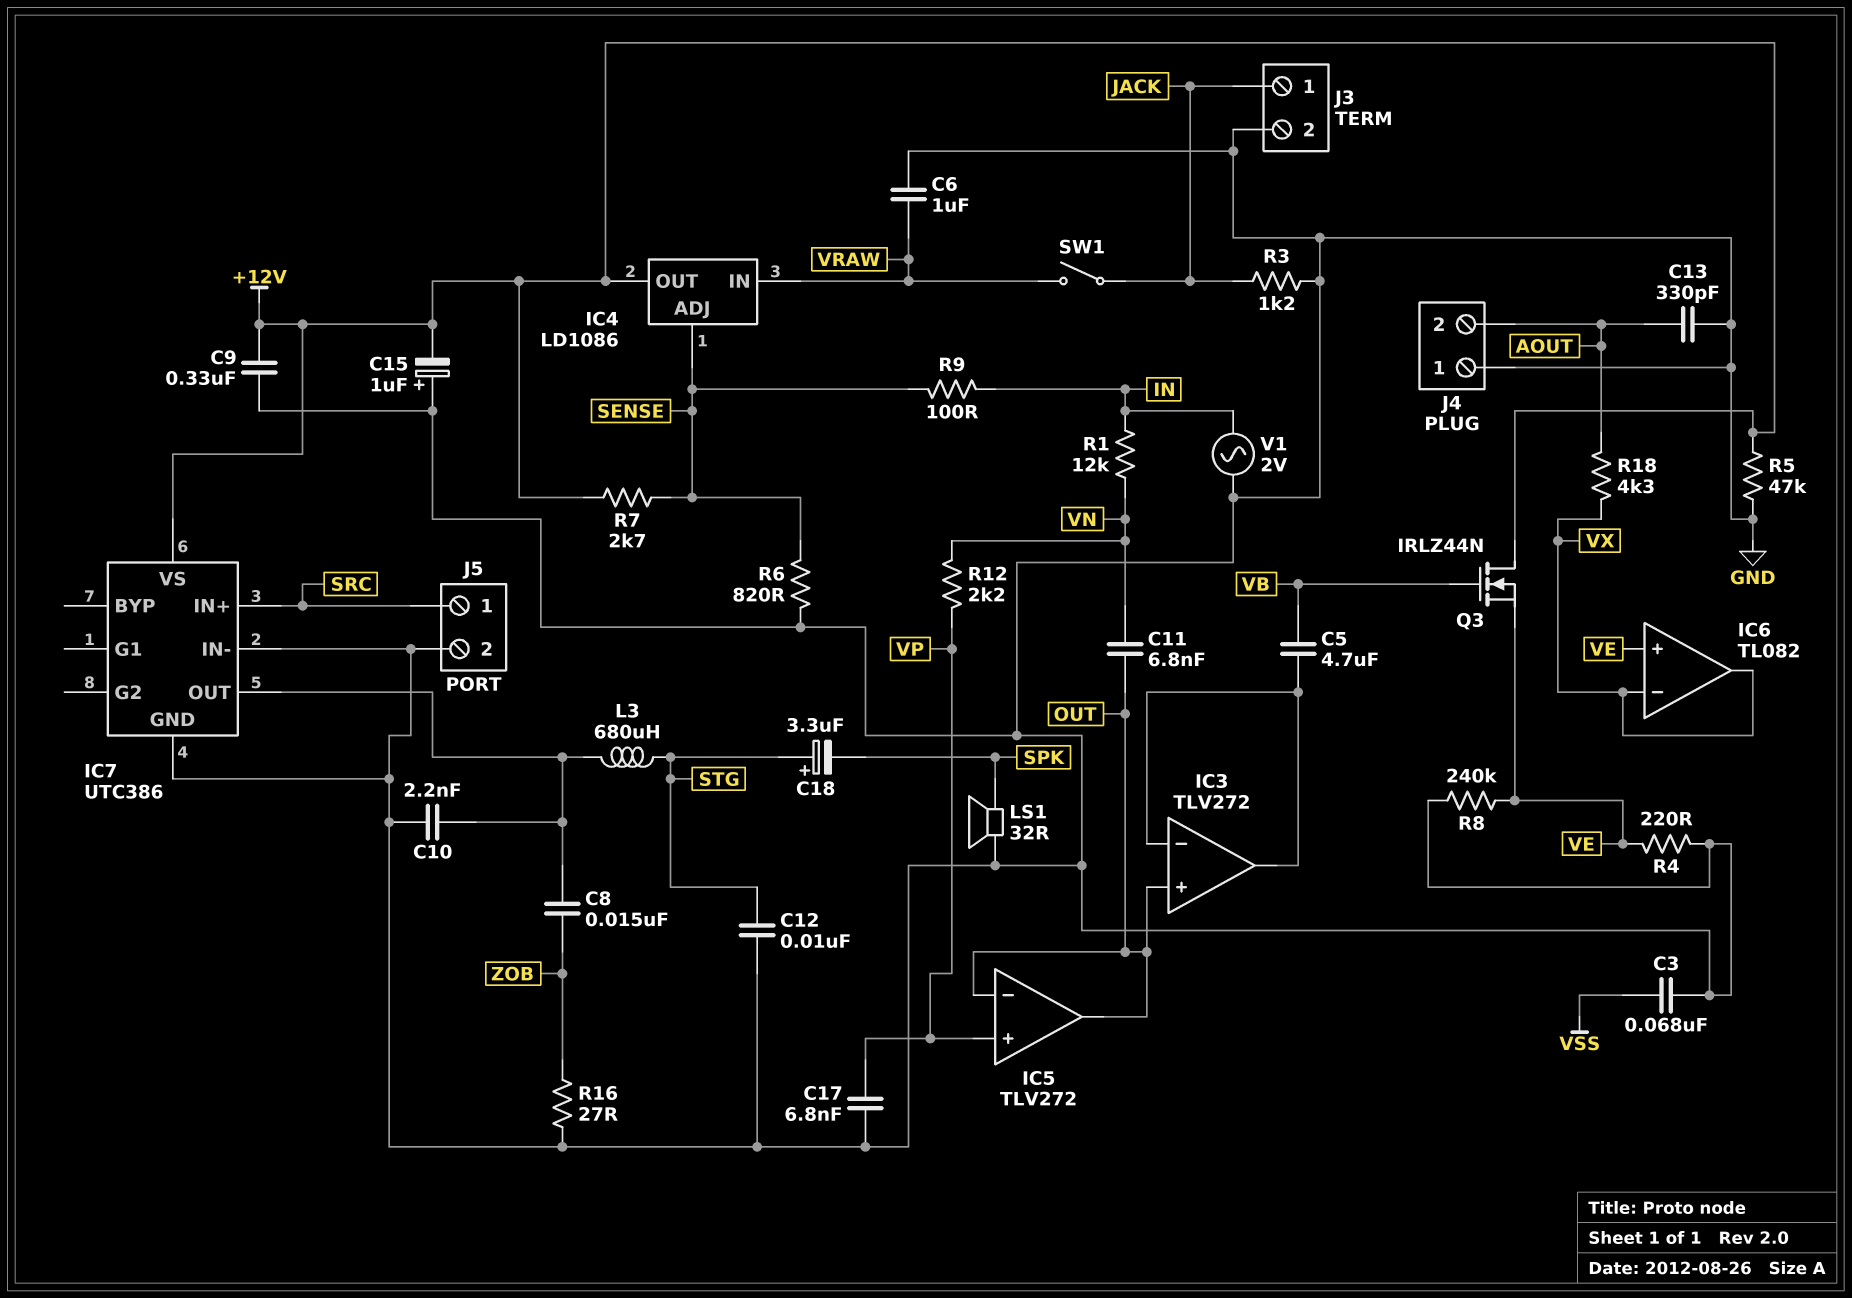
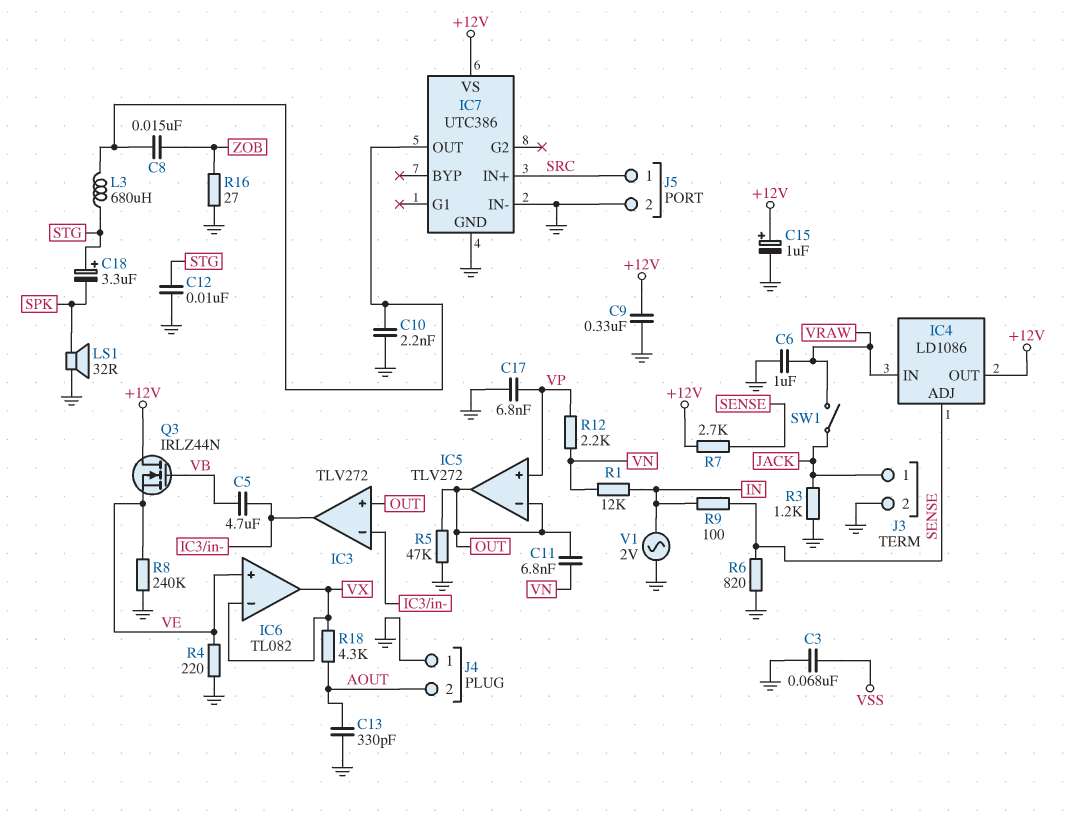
C15: 1uF (plus GND, minus +12V) -> 1uF (plus +12V, minus GND)
R5: 47k (+12V, GND) -> 47k (GND, OUT)

